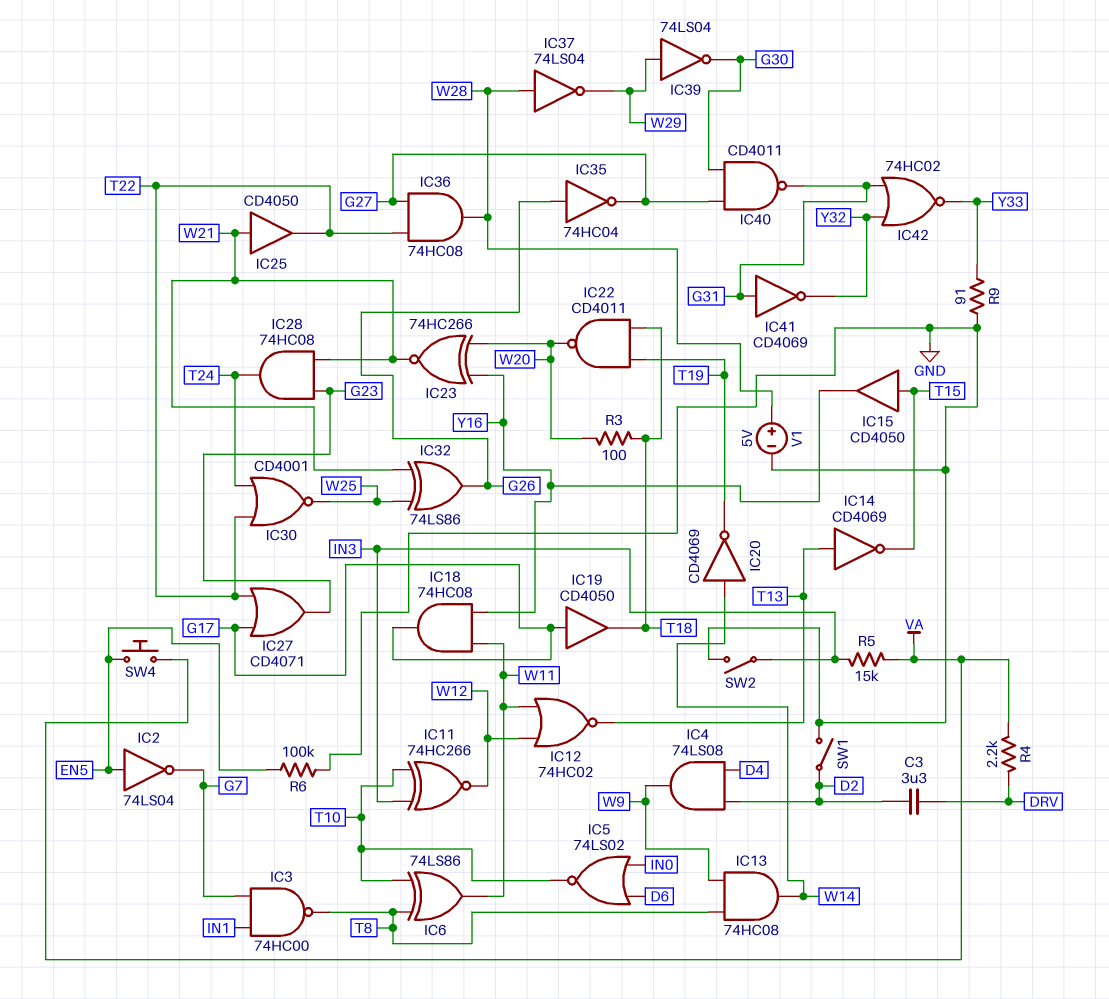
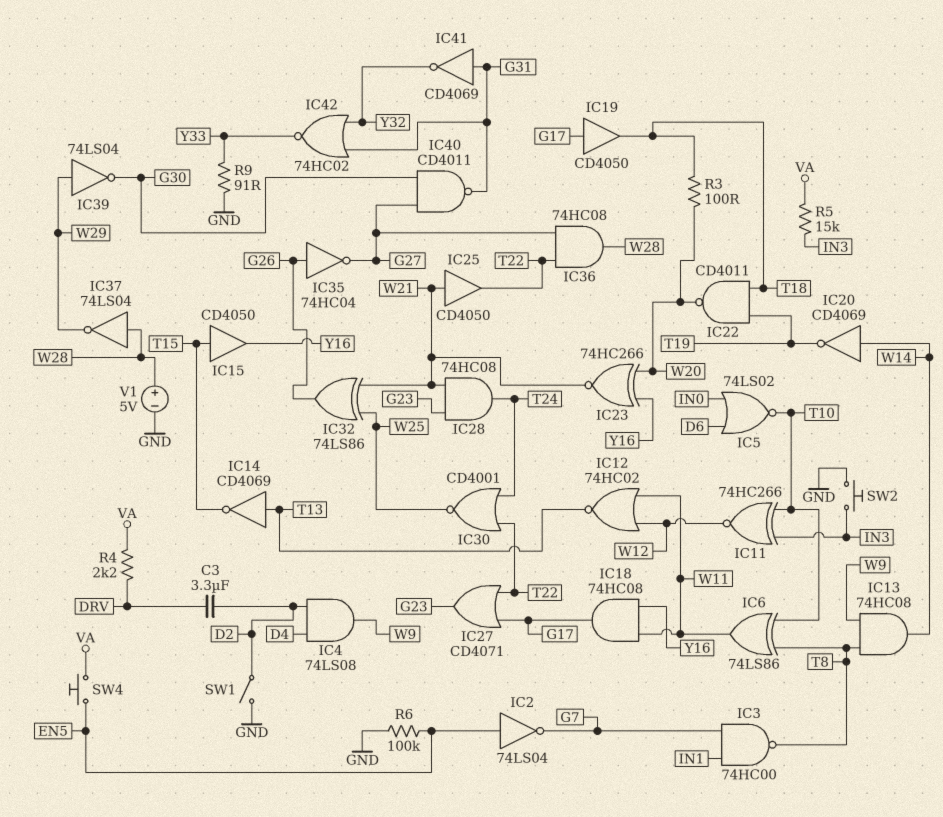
SW2: switch (GND, IN3) -> button (GND, IN3)

